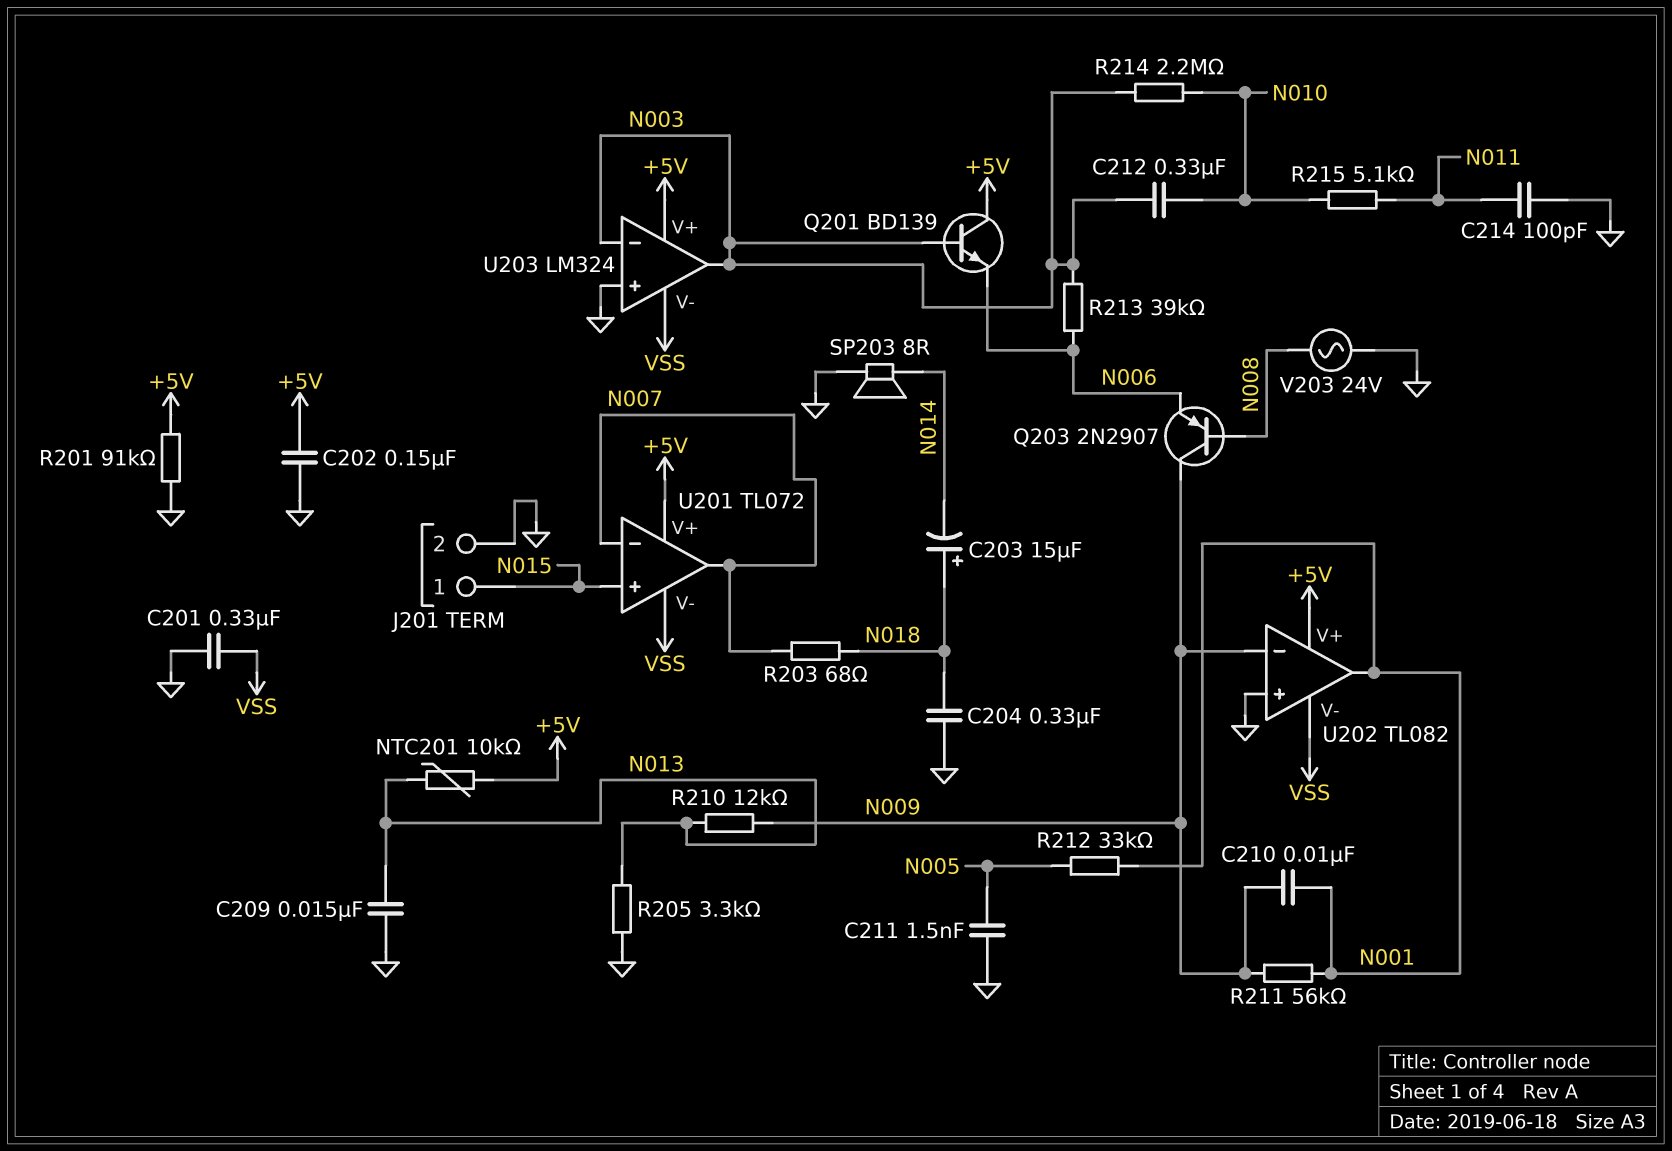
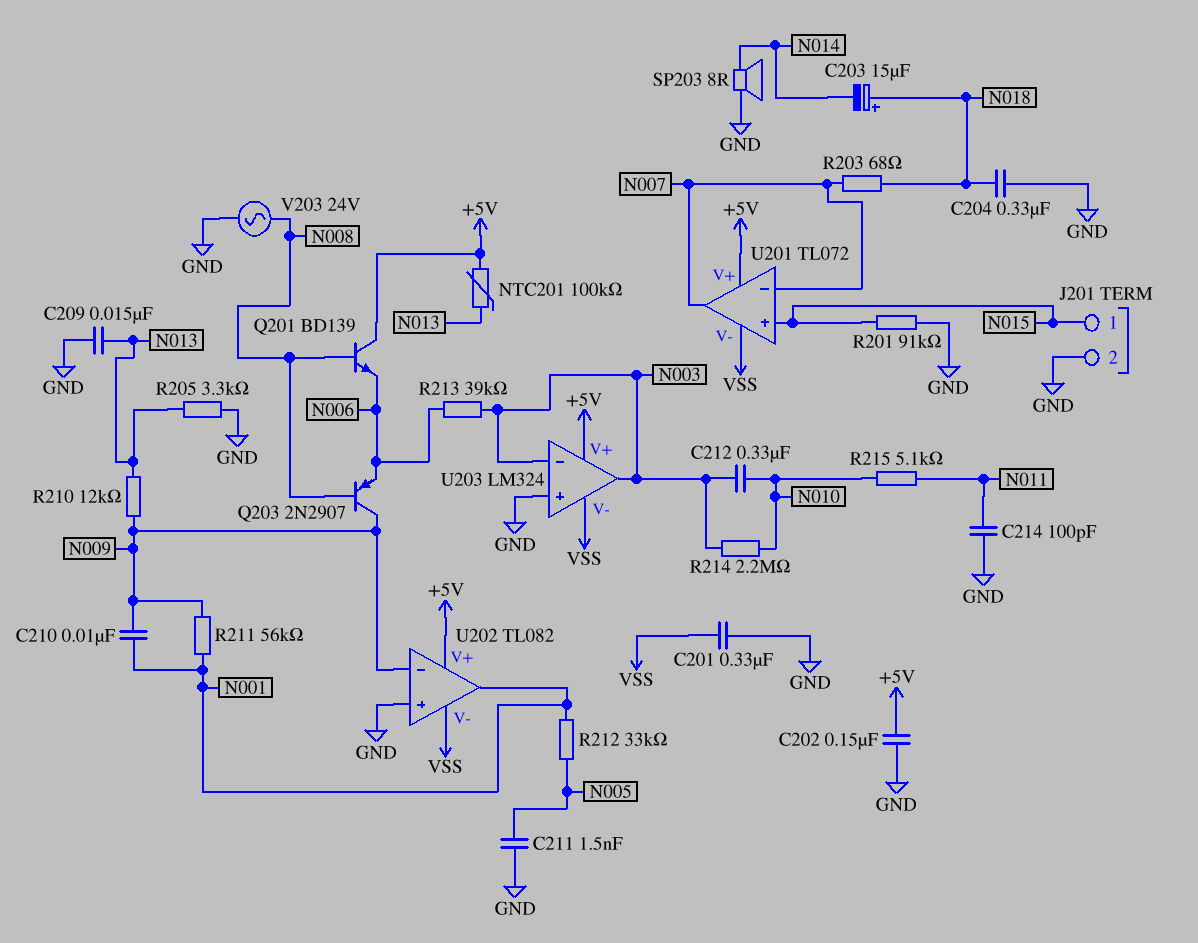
NTC201: 10k (+5V, N013) -> 100k (+5V, N013)
Q201: NPN BD139 (B N003, C +5V, E N006) -> NPN BD139 (B N008, C +5V, E N006)
R201: 91k (+5V, GND) -> 91k (GND, N015)

